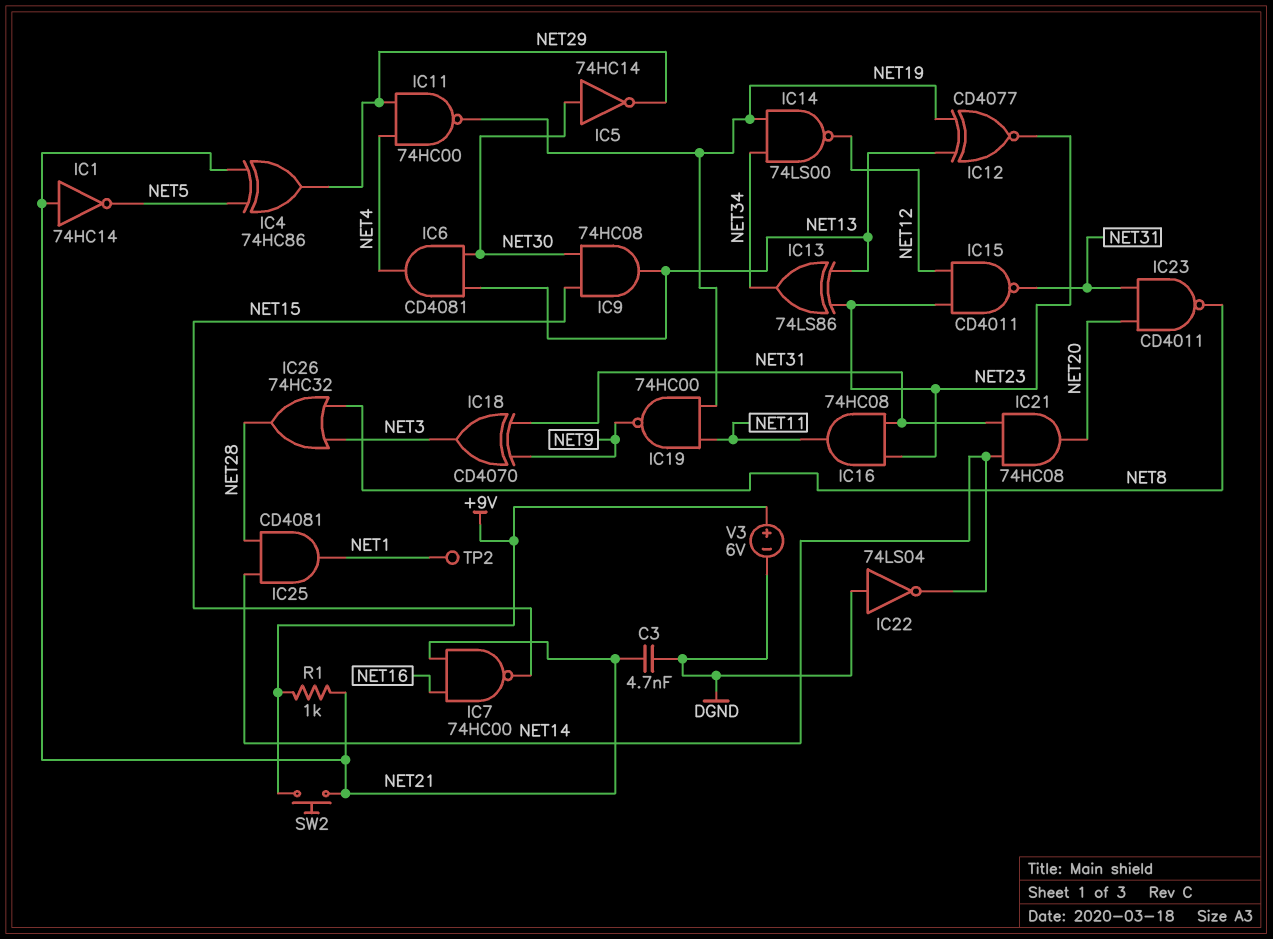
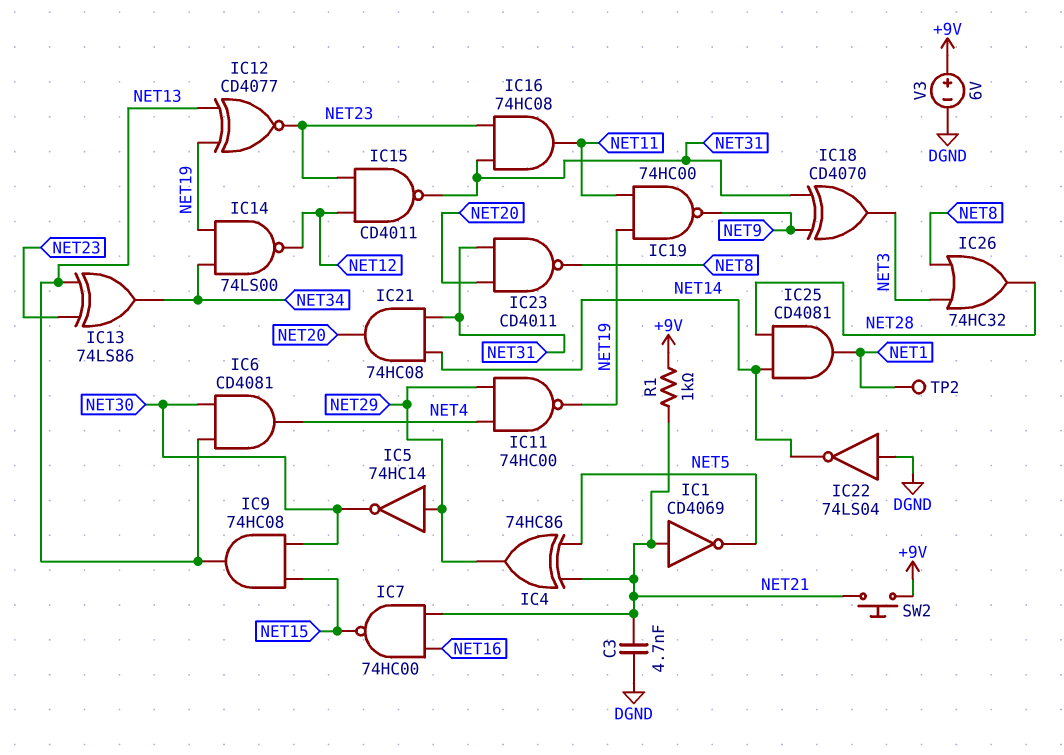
IC1: NOT 74HC14 (in NET21, out NET5) -> NOT CD4069 (in NET21, out NET5)
IC5: NOT 74HC14 (in NET30, out NET29) -> NOT 74HC14 (in NET29, out NET30)

